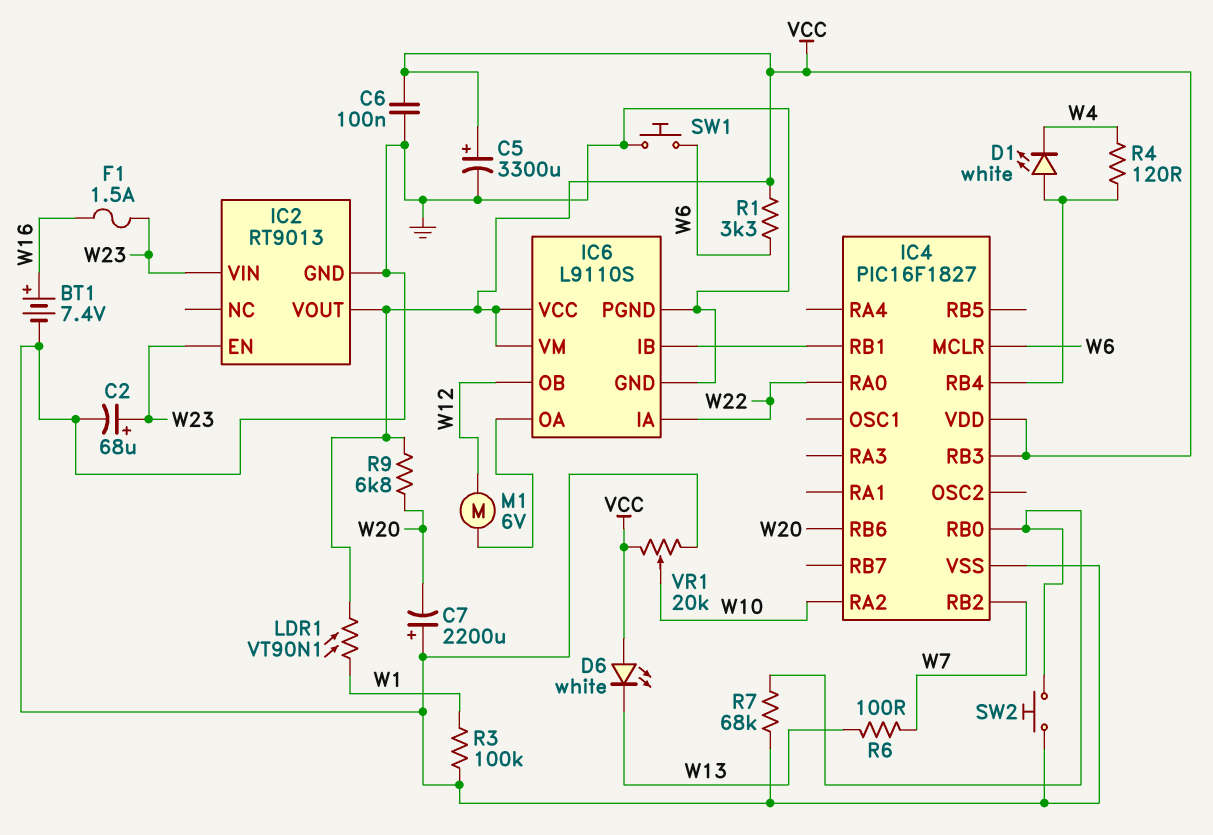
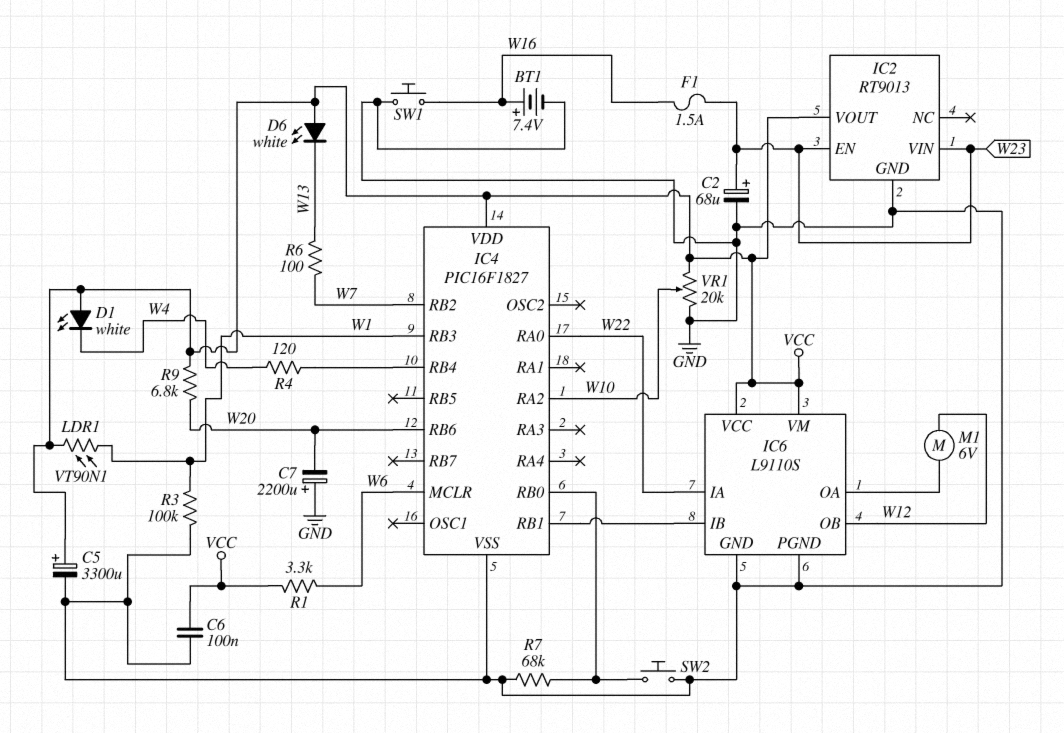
D1: LED white (A IC4/RB4, K W4) -> LED white (A VCC, K W4)
IC4 pin RB3: VCC -> W1
SW1: button (GND, W6) -> button (GND, W16)

